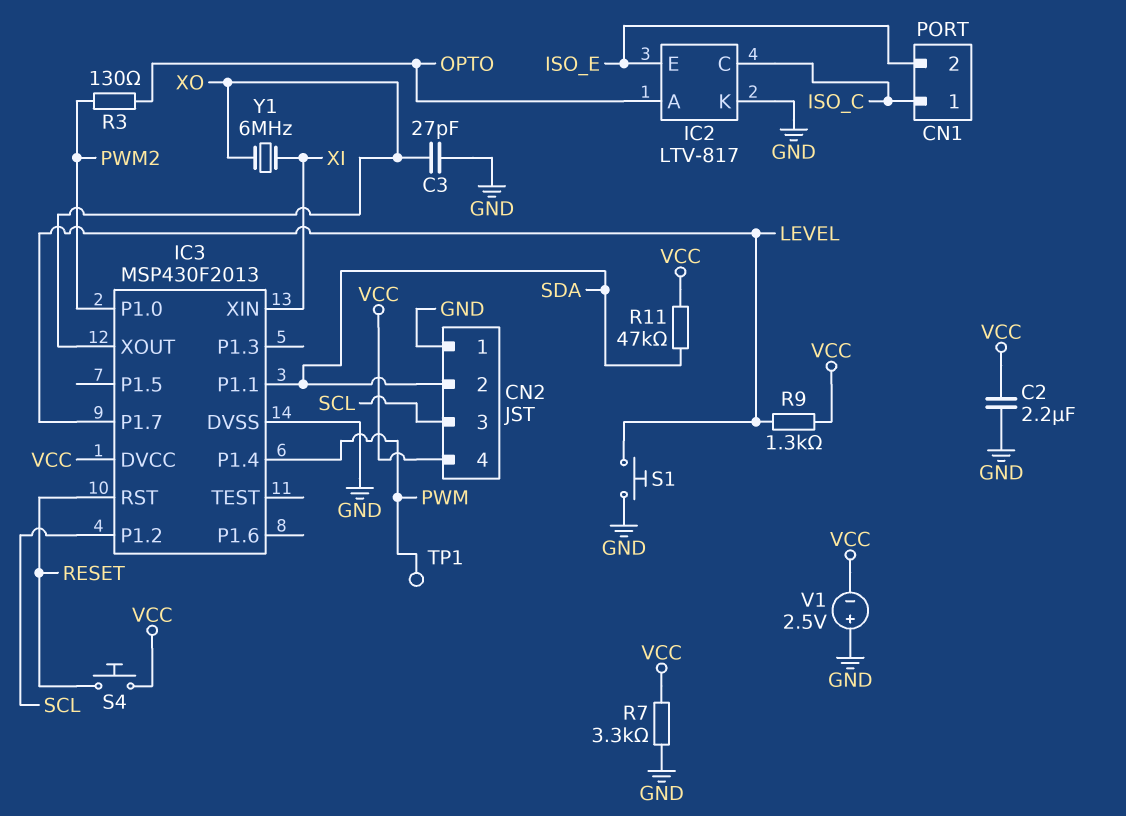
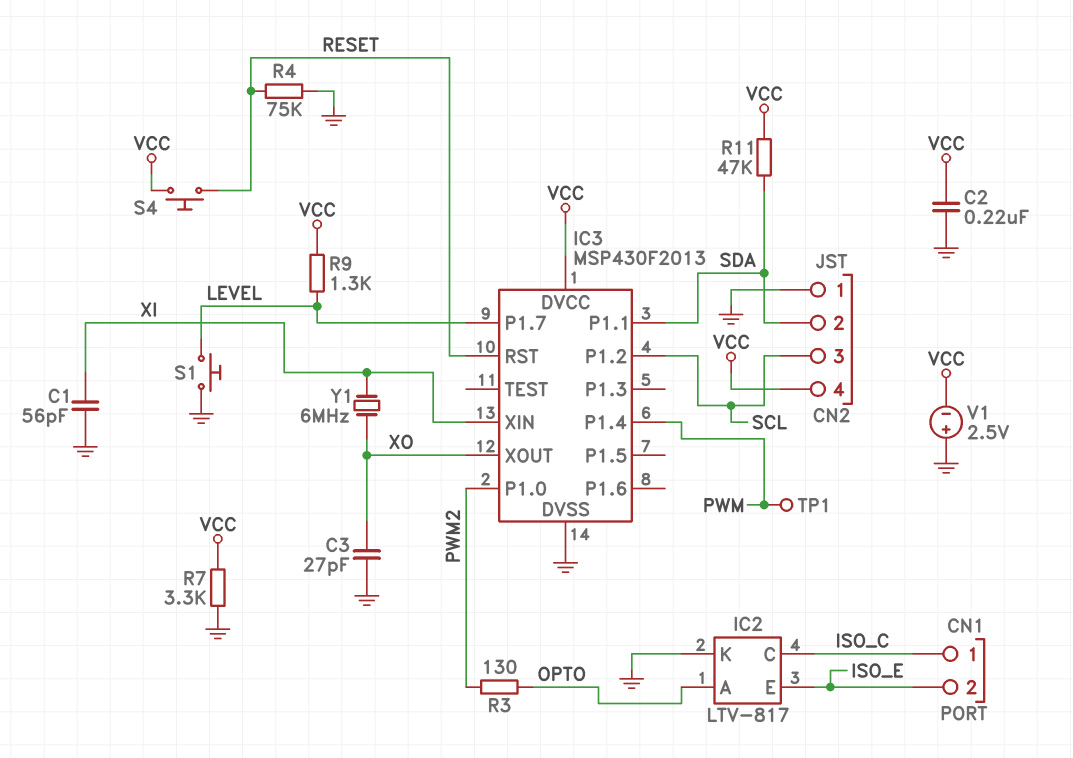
C1: none -> 56pF (GND, XI)
C2: 2.2uF (GND, VCC) -> 220nF (GND, VCC)
R4: none -> 75k (GND, RESET)

